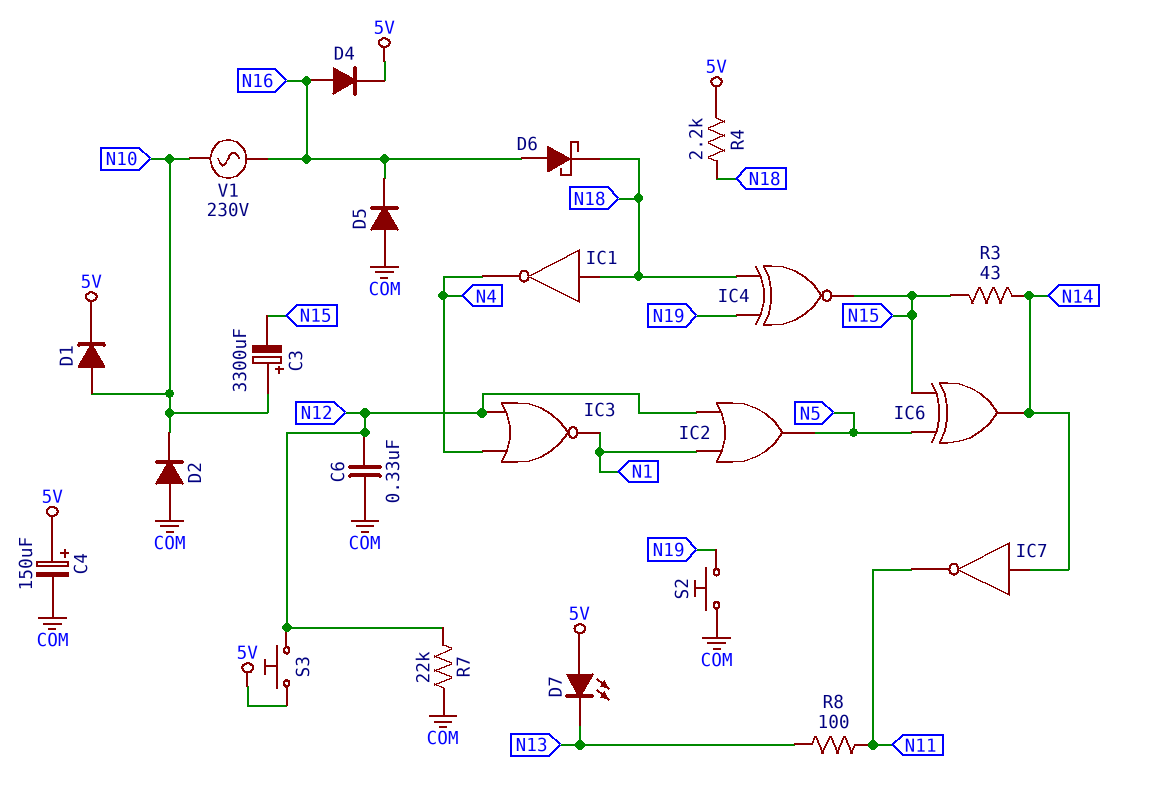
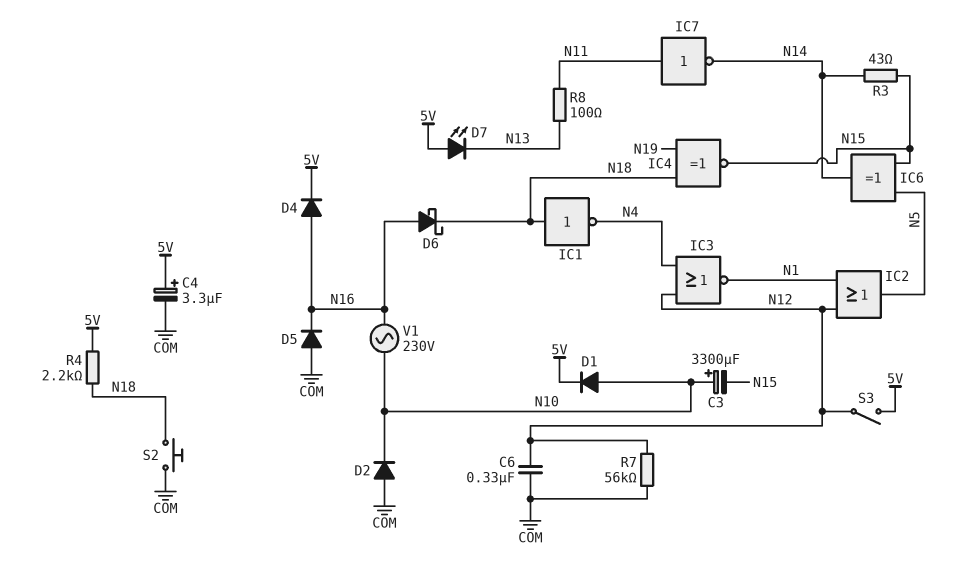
C4: 150uF (plus 5V, minus COM) -> 3.3uF (plus 5V, minus COM)
IC7: NOT (in N14, out N11) -> NOT (in N11, out N14)
R7: 22k (COM, N12) -> 56k (COM, N12)
S2: button (COM, N19) -> button (COM, N18)
S3: button (5V, N12) -> switch (5V, N12)

